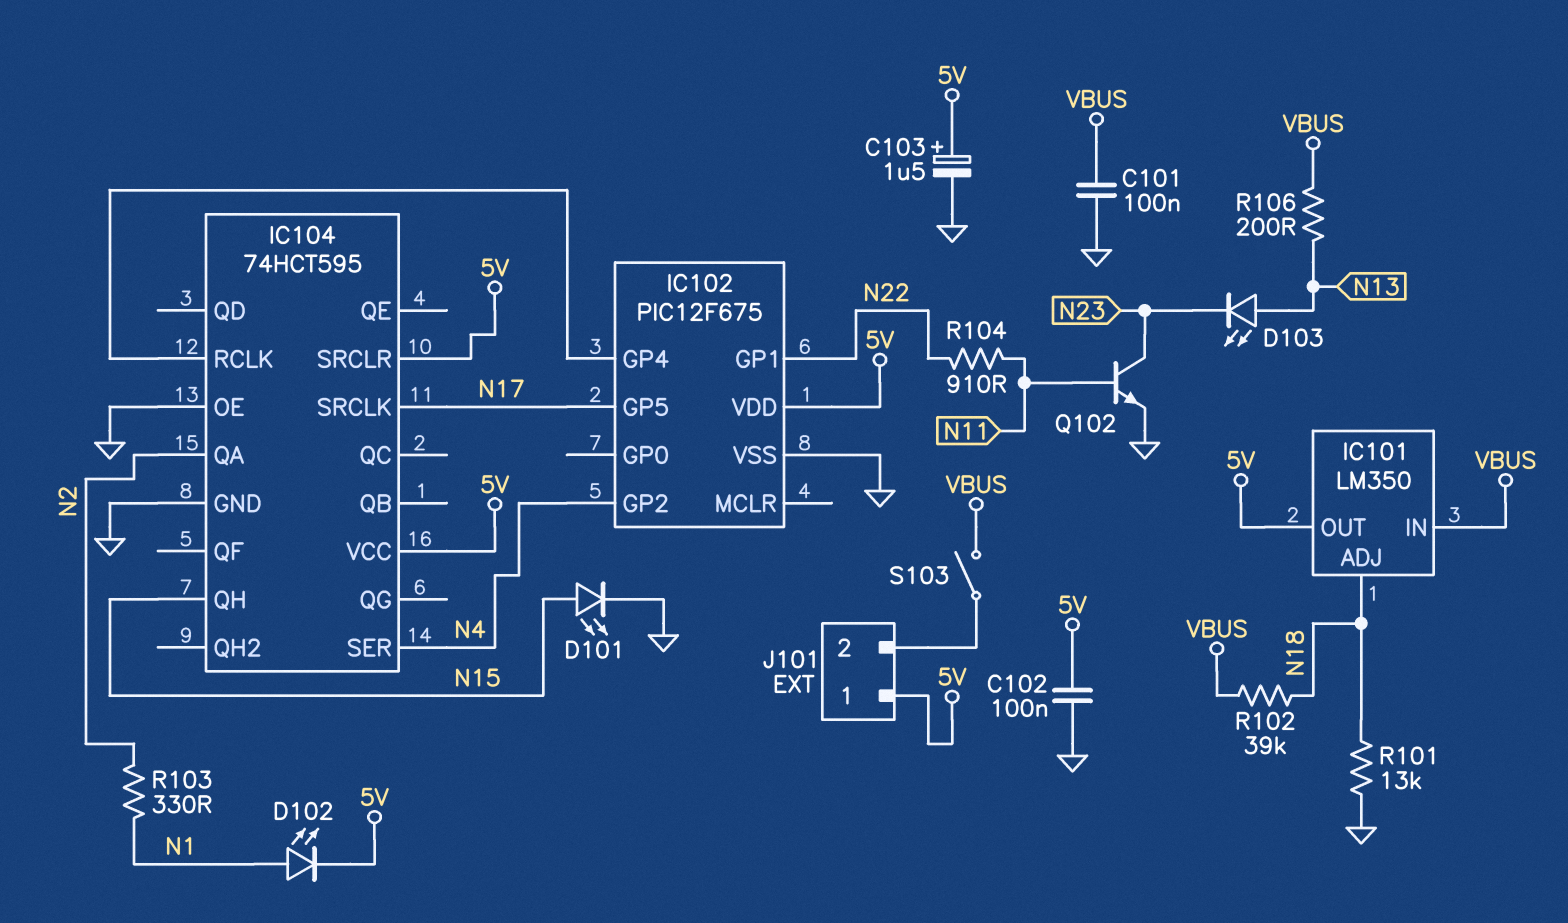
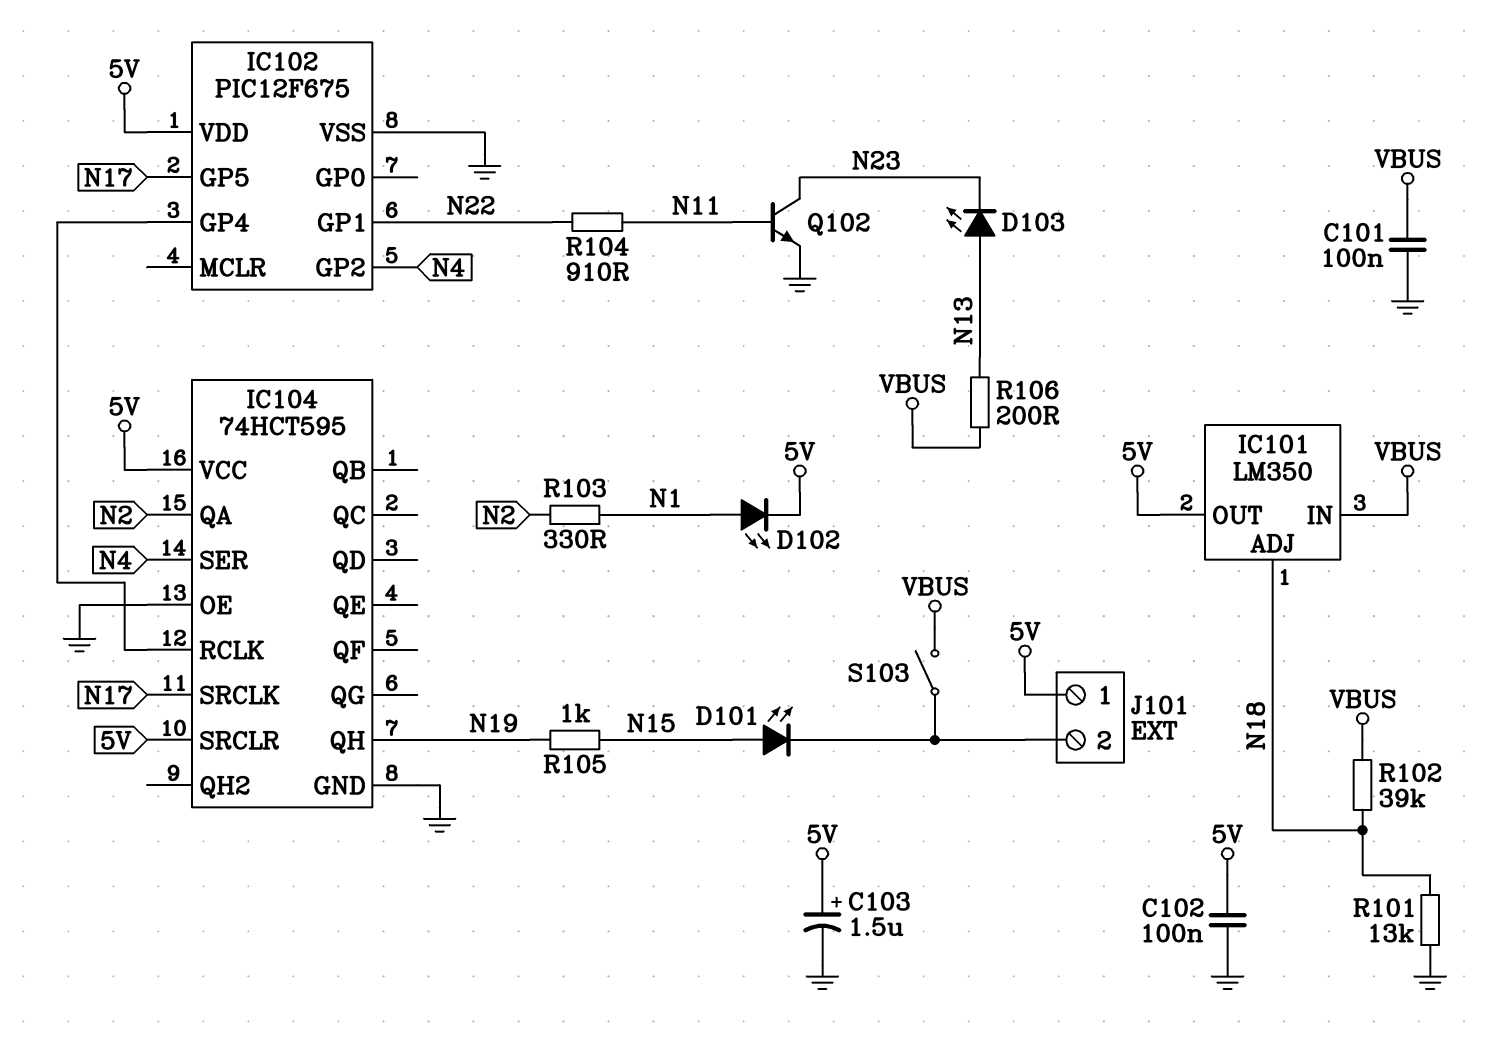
D101: LED (A N15, K GND) -> LED (A N15, K J101/2)
IC104 pin QH: N15 -> N19
R105: none -> 1k (N15, N19)

